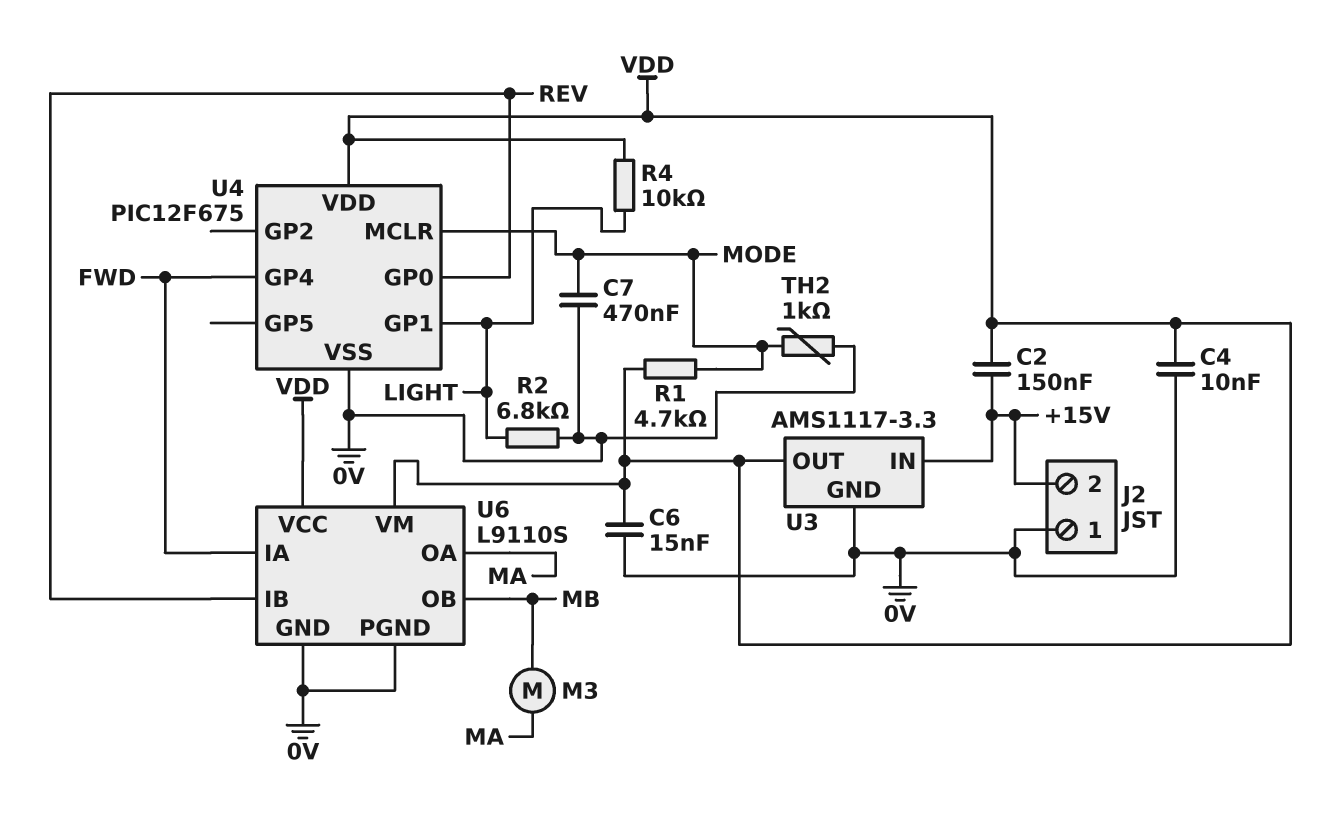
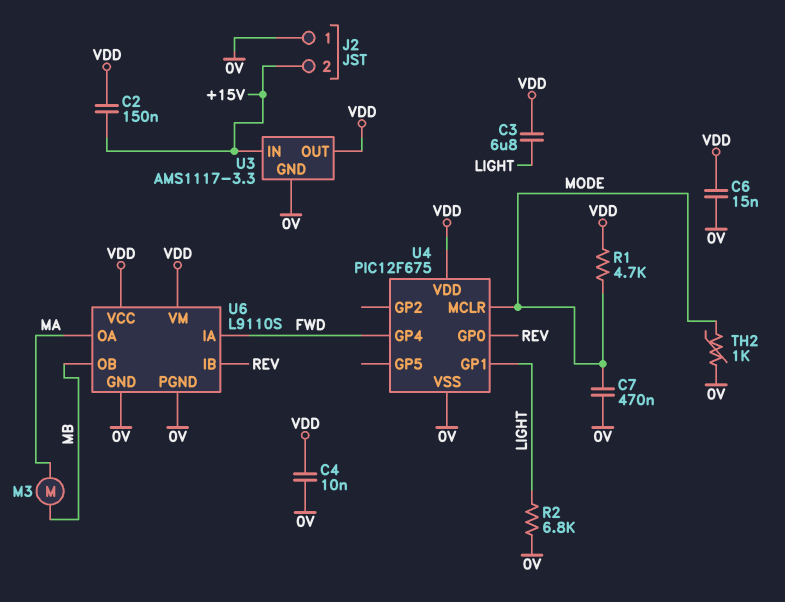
C3: none -> 6.8uF (LIGHT, VDD)
R4: 10k (LIGHT, VDD) -> none

